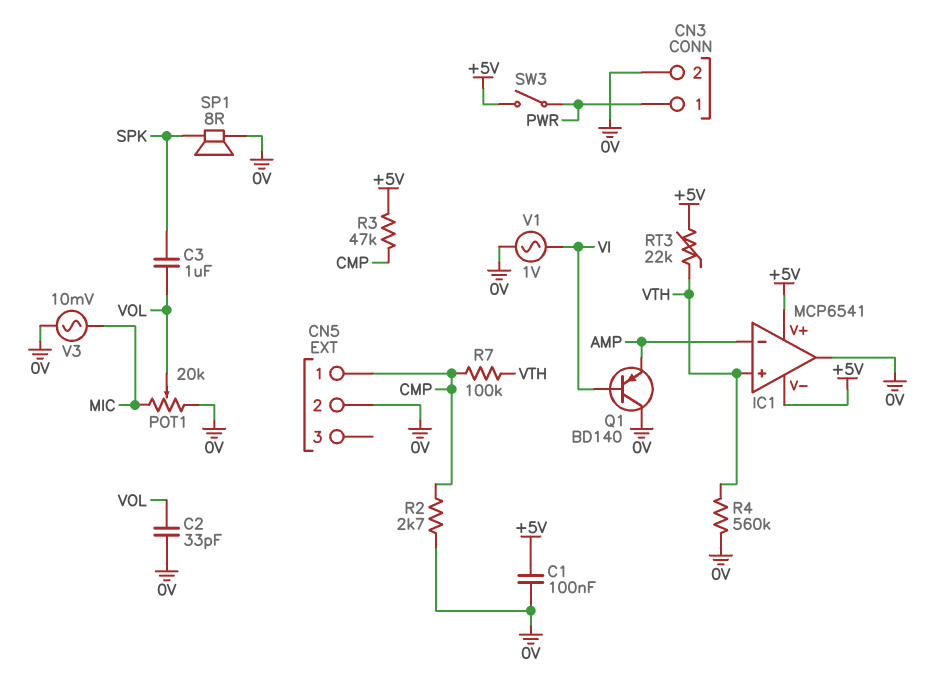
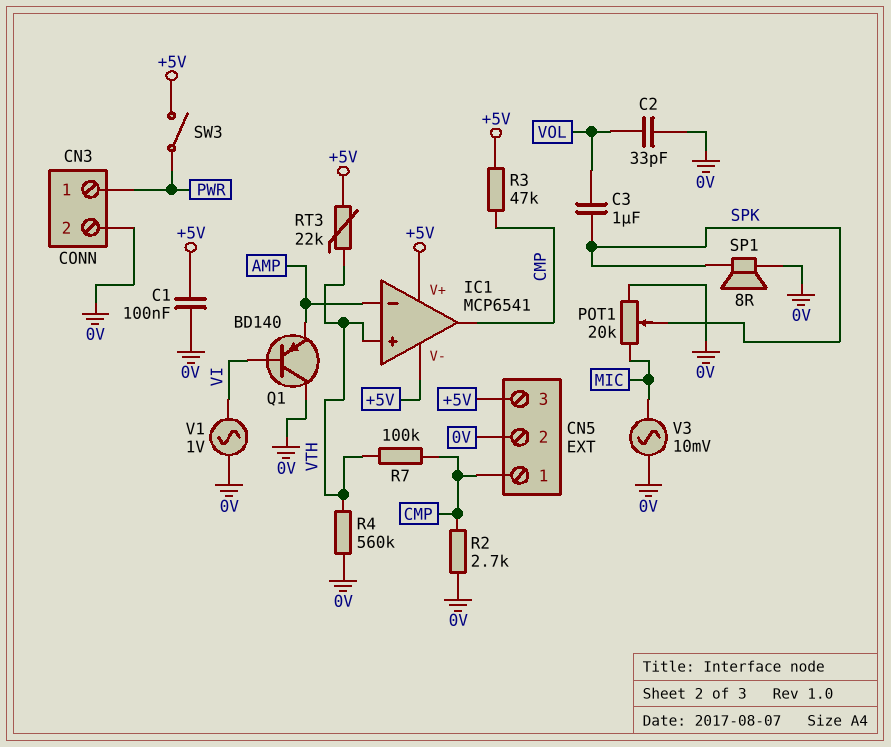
CN5 pin 3: none -> +5V
IC1 pin out: 0V -> CMP
POT1: 20k (0V, MIC, wiper VOL) -> 20k (0V, MIC, wiper SPK)

